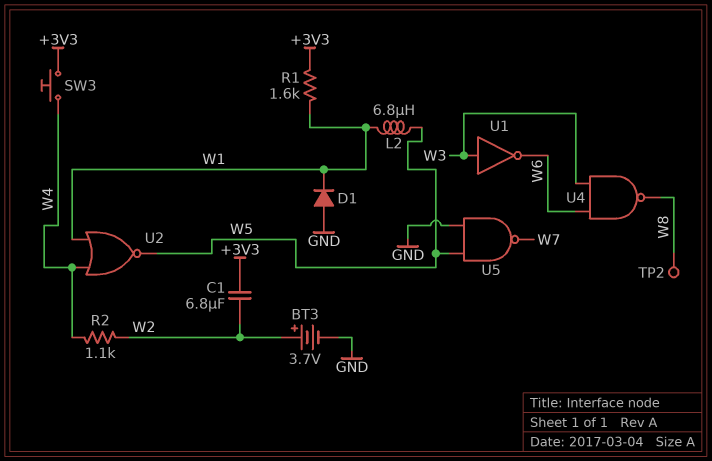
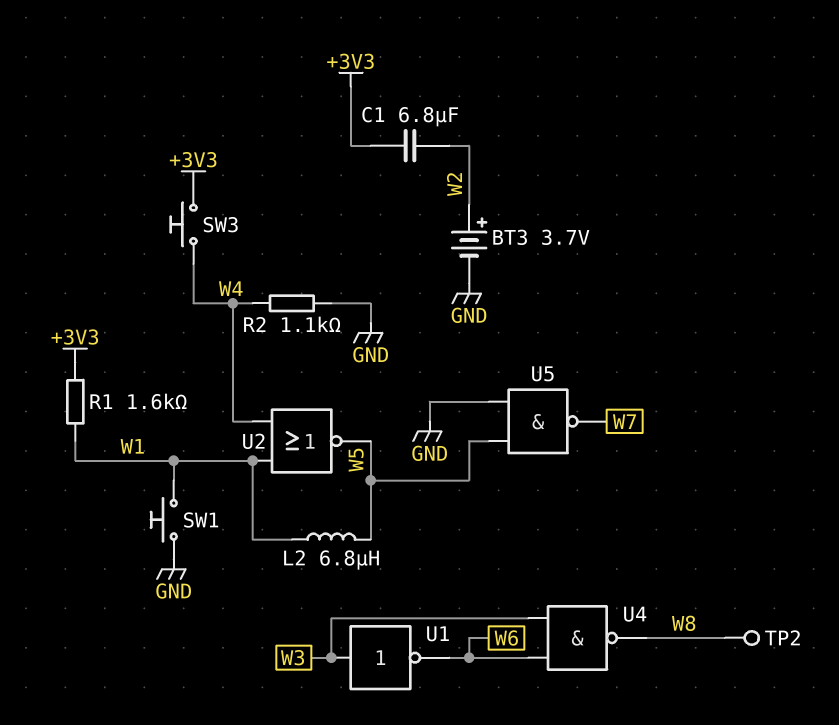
D1: diode (A GND, K W1) -> none
R2: 1.1k (W2, W4) -> 1.1k (GND, W4)
SW1: none -> button (GND, W1)

